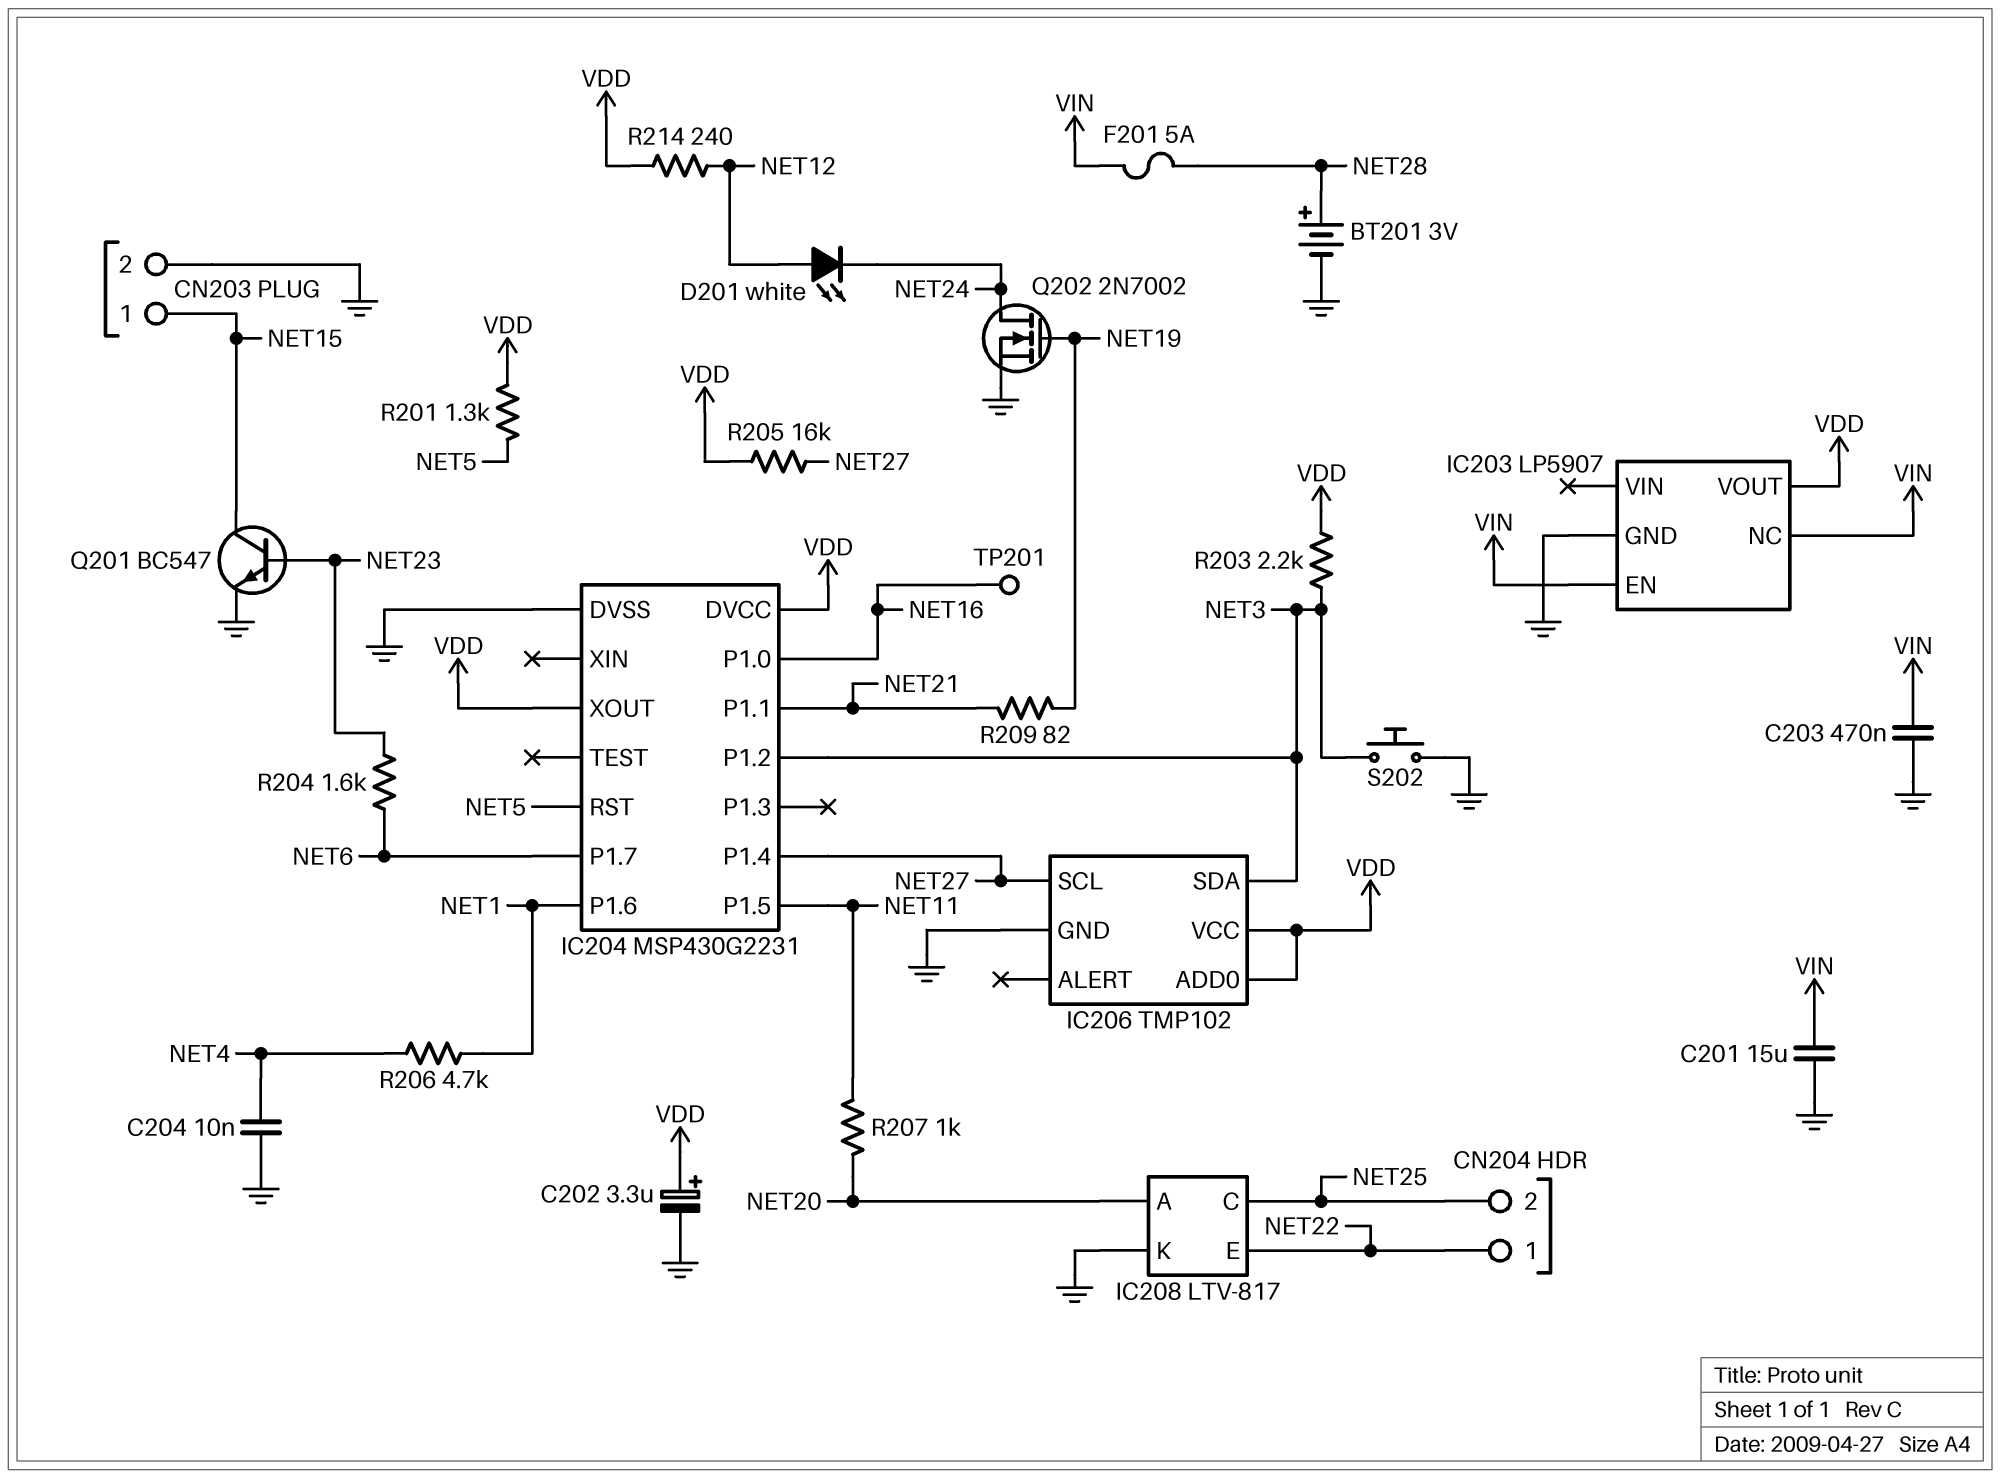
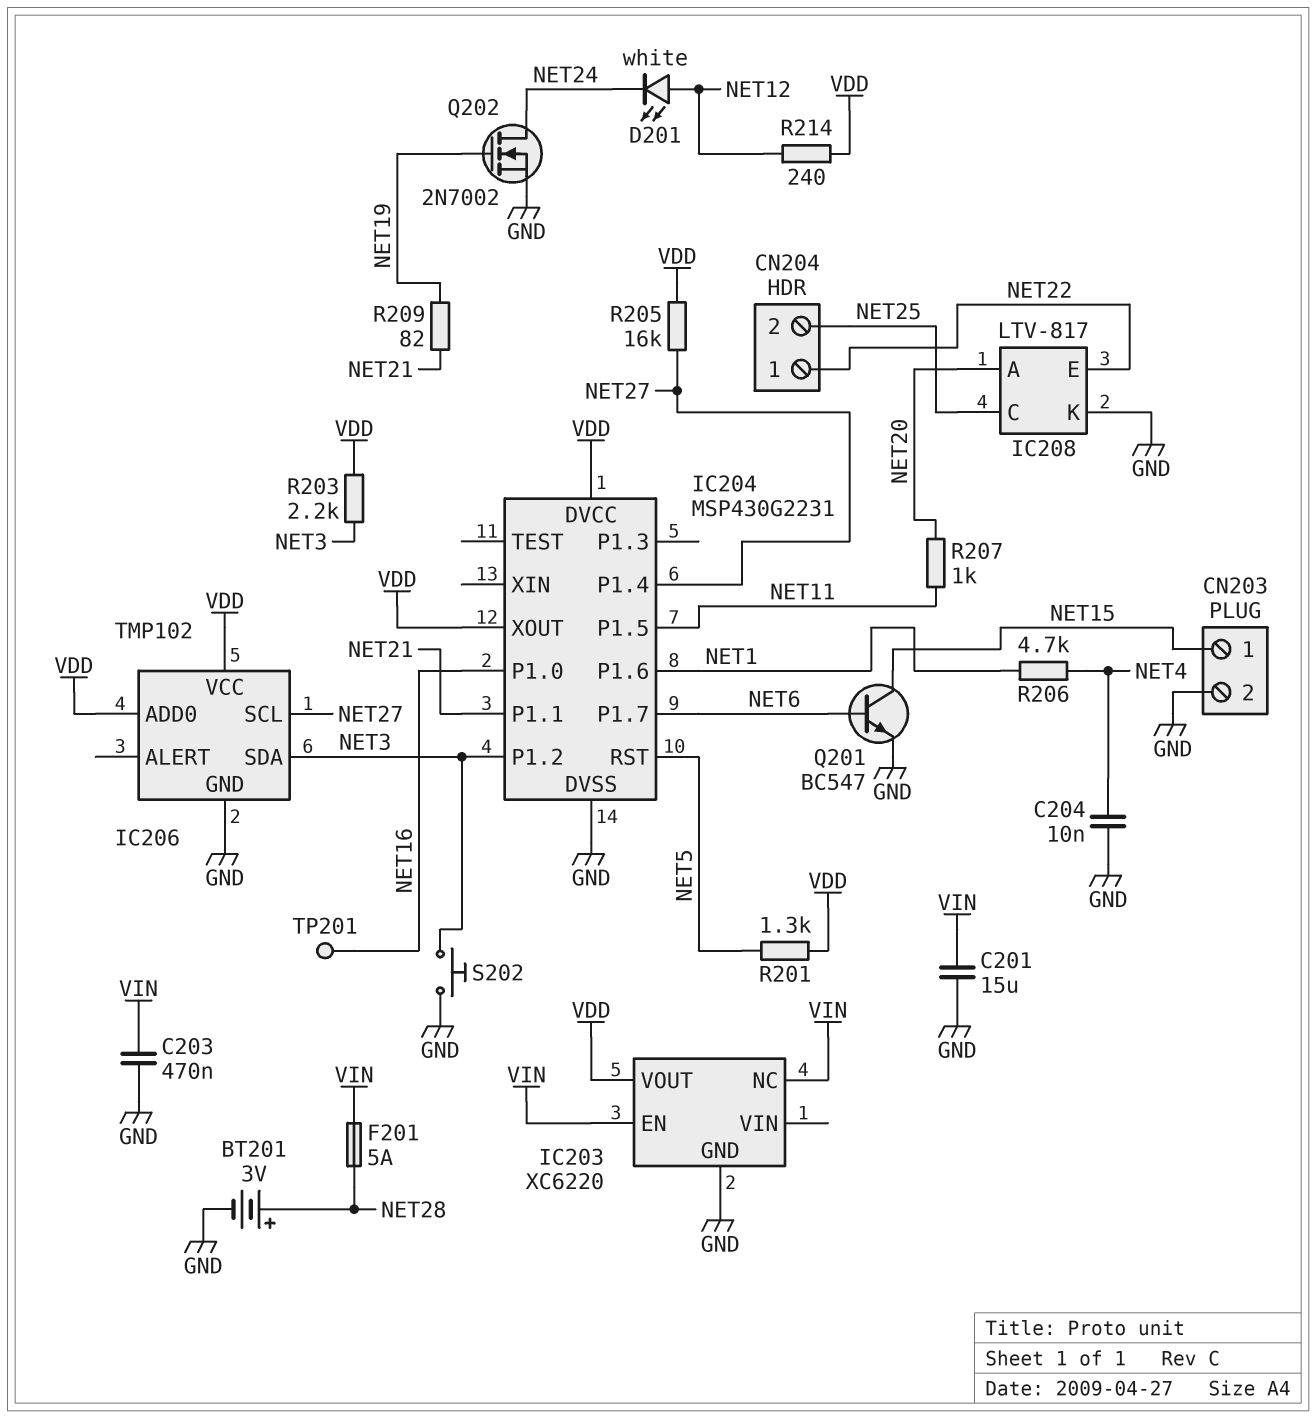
C202: 3.3uF (plus VDD, minus GND) -> none
IC203: LP5907 -> XC6220
Q201: NPN BC547 (B NET23, C NET15, E GND) -> NPN BC547 (B NET6, C NET15, E GND)
R204: 1.6k (NET6, NET23) -> none

